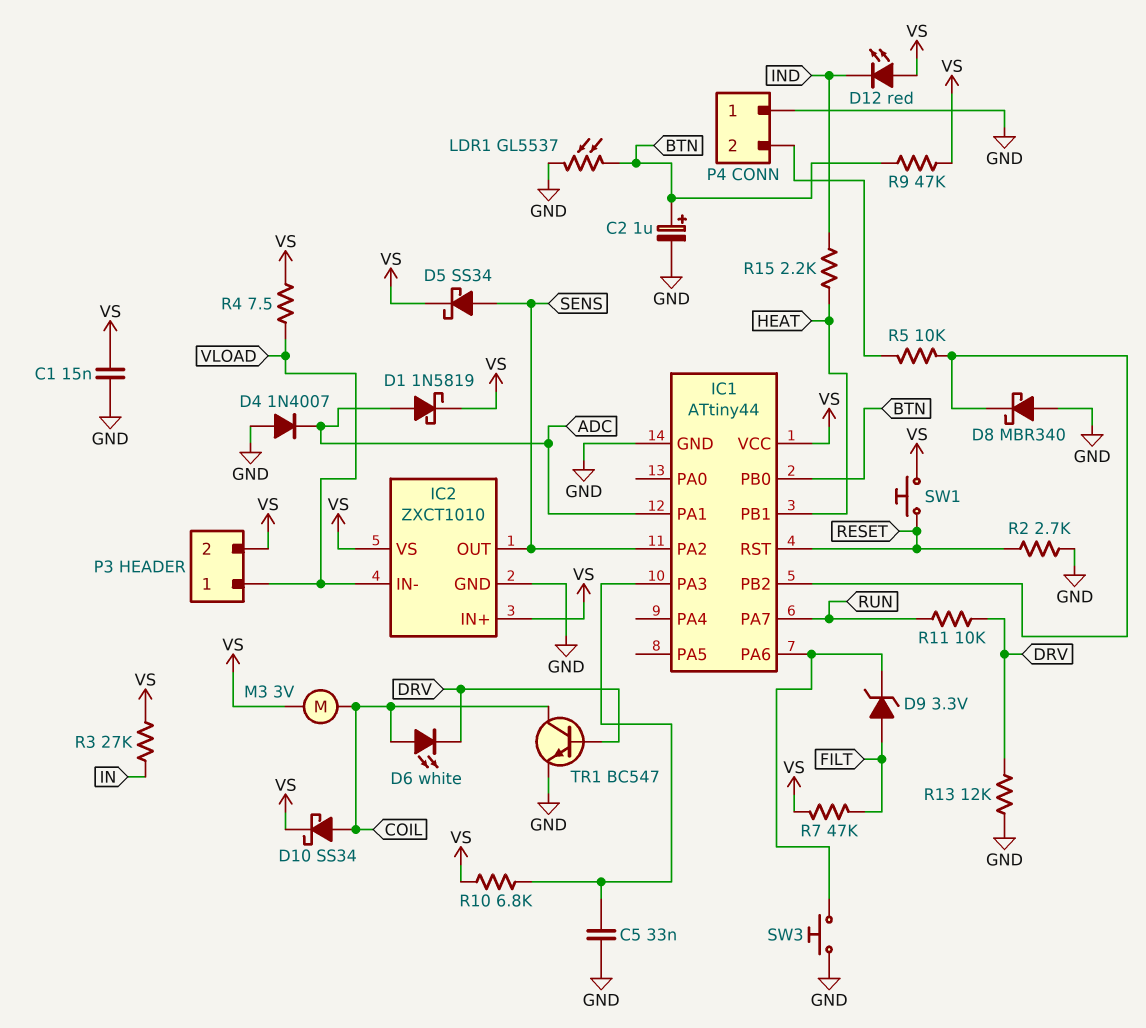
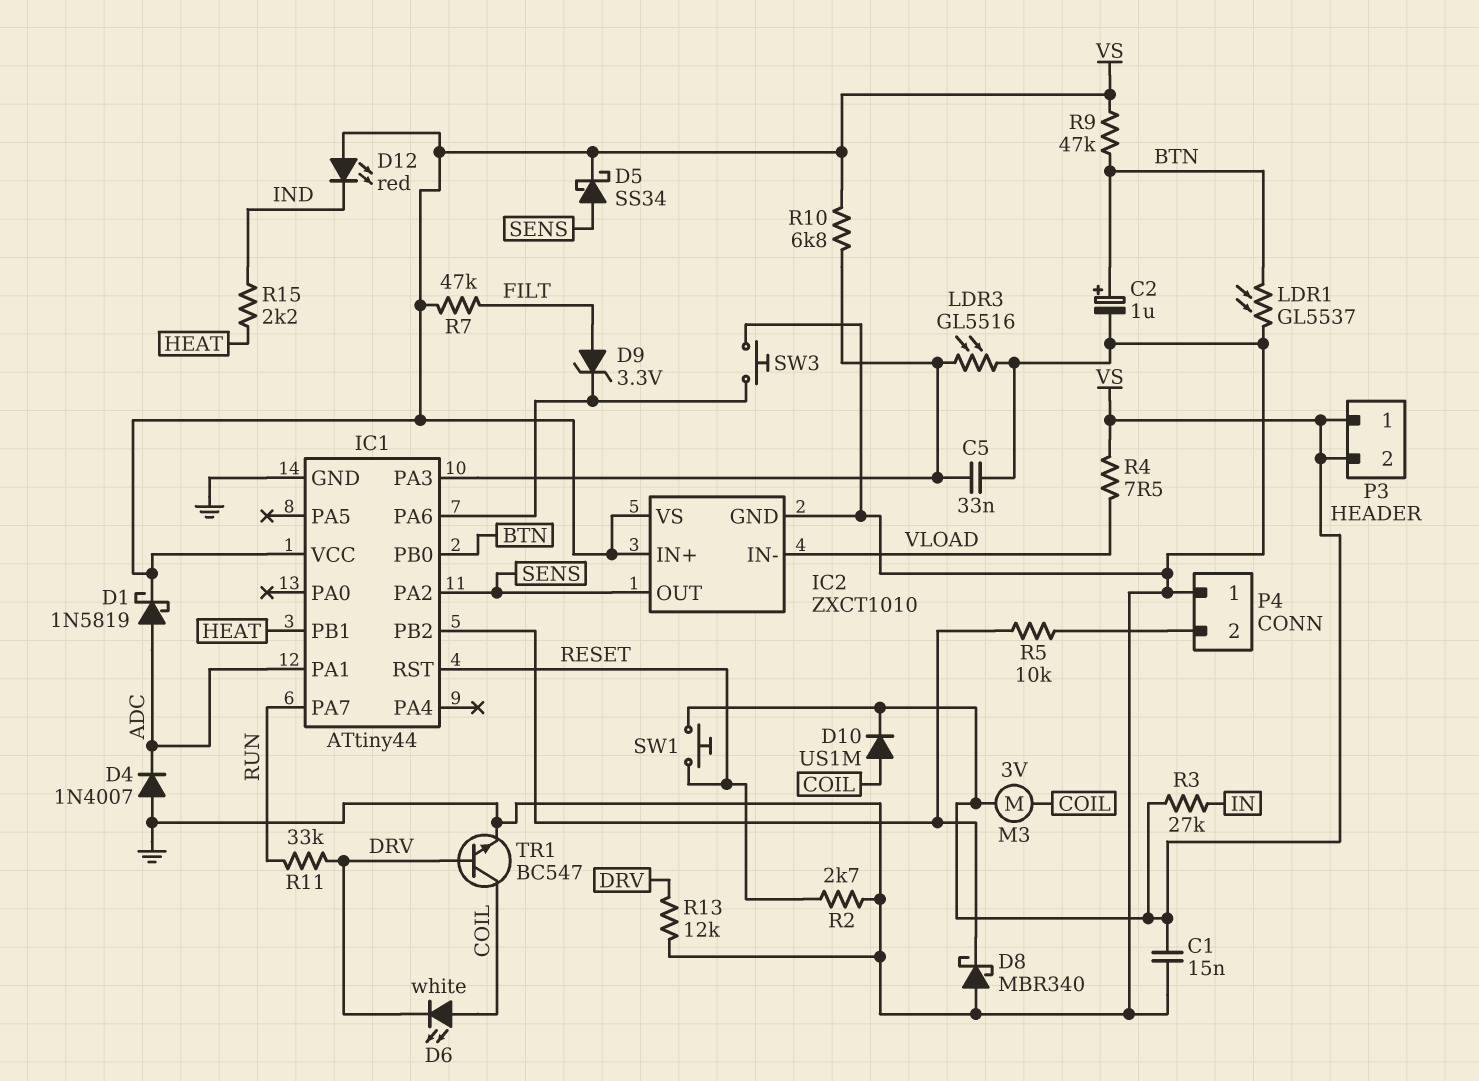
D10: schottky SS34 (A COIL, K VS) -> diode US1M (A COIL, K VS)
LDR3: none -> GL5516 (GND, IC1/PA3)
P3 pin 1: VLOAD -> VS
R11: 10k (DRV, RUN) -> 33k (DRV, RUN)

